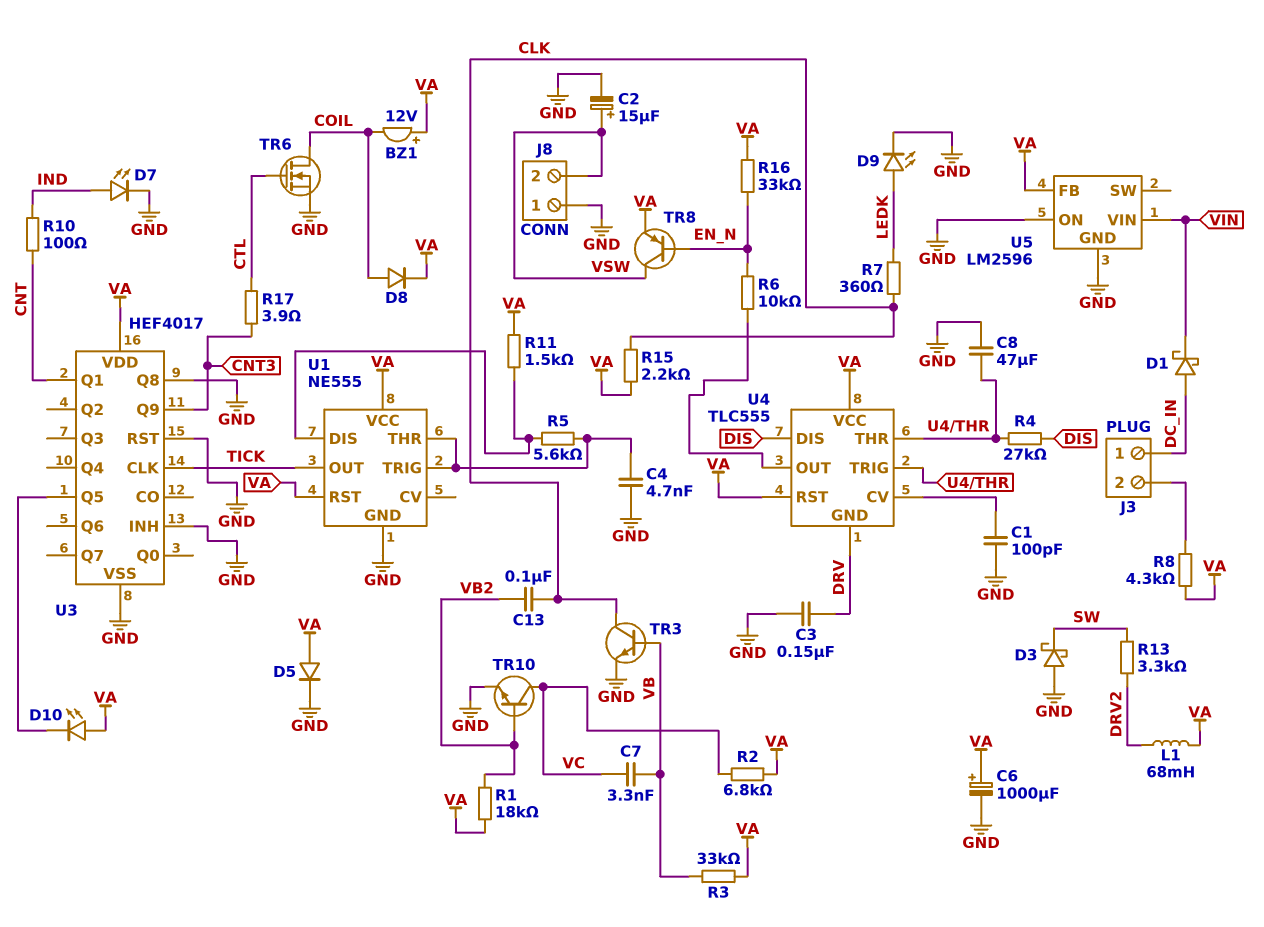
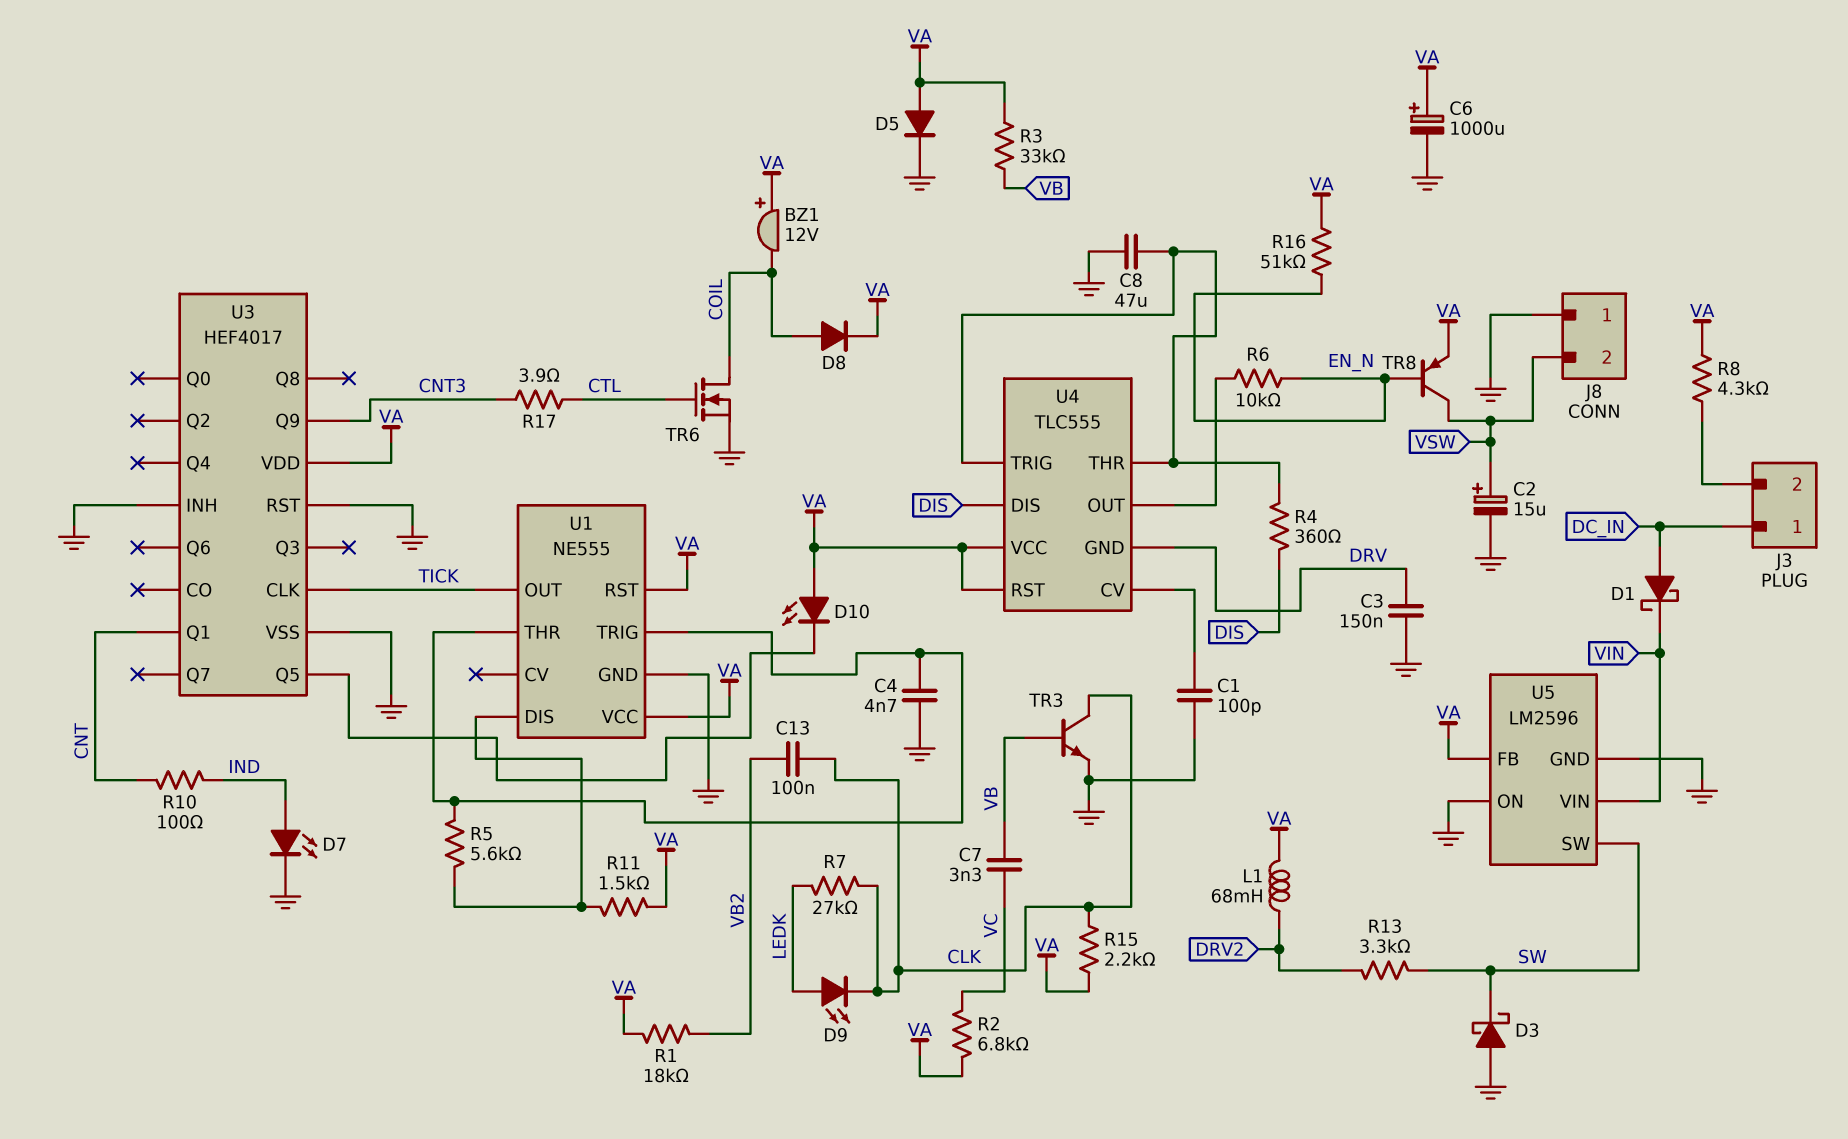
D9: LED (A LEDK, K GND) -> LED (A LEDK, K CLK)
R4: 27k (DIS, U4/THR) -> 360 (DIS, U4/THR)
R7: 360 (CLK, LEDK) -> 27k (CLK, LEDK)
R16: 33k (EN_N, VA) -> 51k (EN_N, VA)
TR10: NPN (B VB2, C VC, E GND) -> none
U3 pin Q8: GND -> none
U5 pin SW: none -> SW

